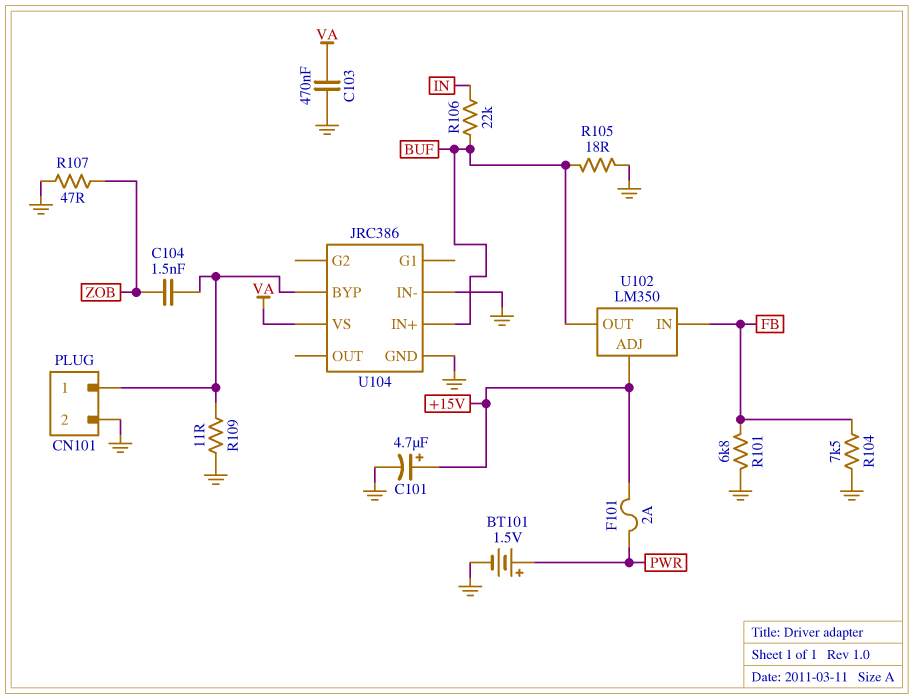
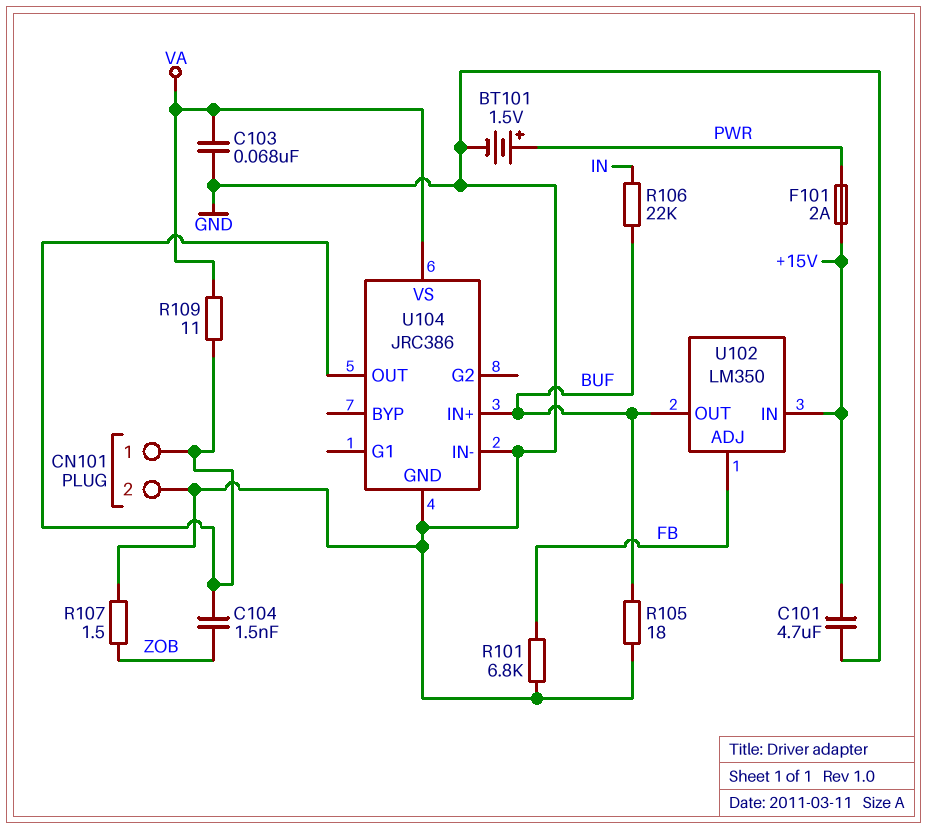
C101: 4.7uF (plus +15V, minus GND) -> 4.7uF (+15V, GND)
C103: 470nF (GND, VA) -> 68nF (GND, VA)
R104: 7.5k (FB, GND) -> none
R107: 47 (GND, ZOB) -> 1.5 (GND, ZOB)
R109: 11 (CN101/1, GND) -> 11 (CN101/1, VA)
U102 pin ADJ: +15V -> FB
U102 pin IN: FB -> +15V
U104 pin BYP: CN101/1 -> none
U104 pin OUT: none -> CN101/1

